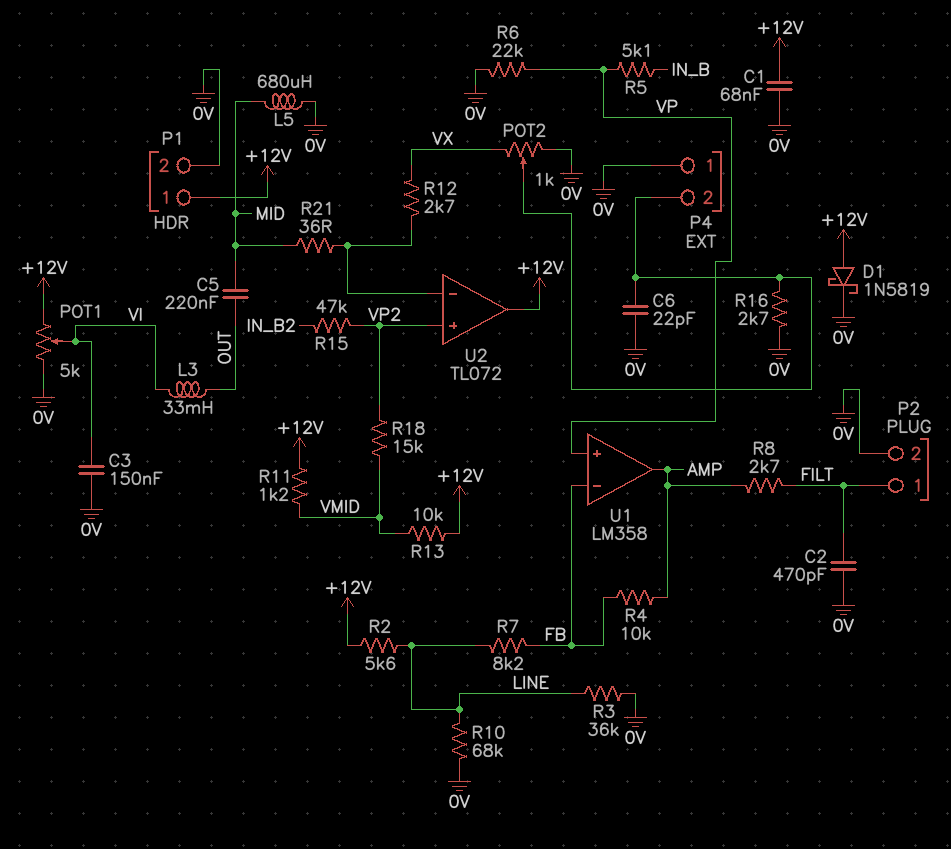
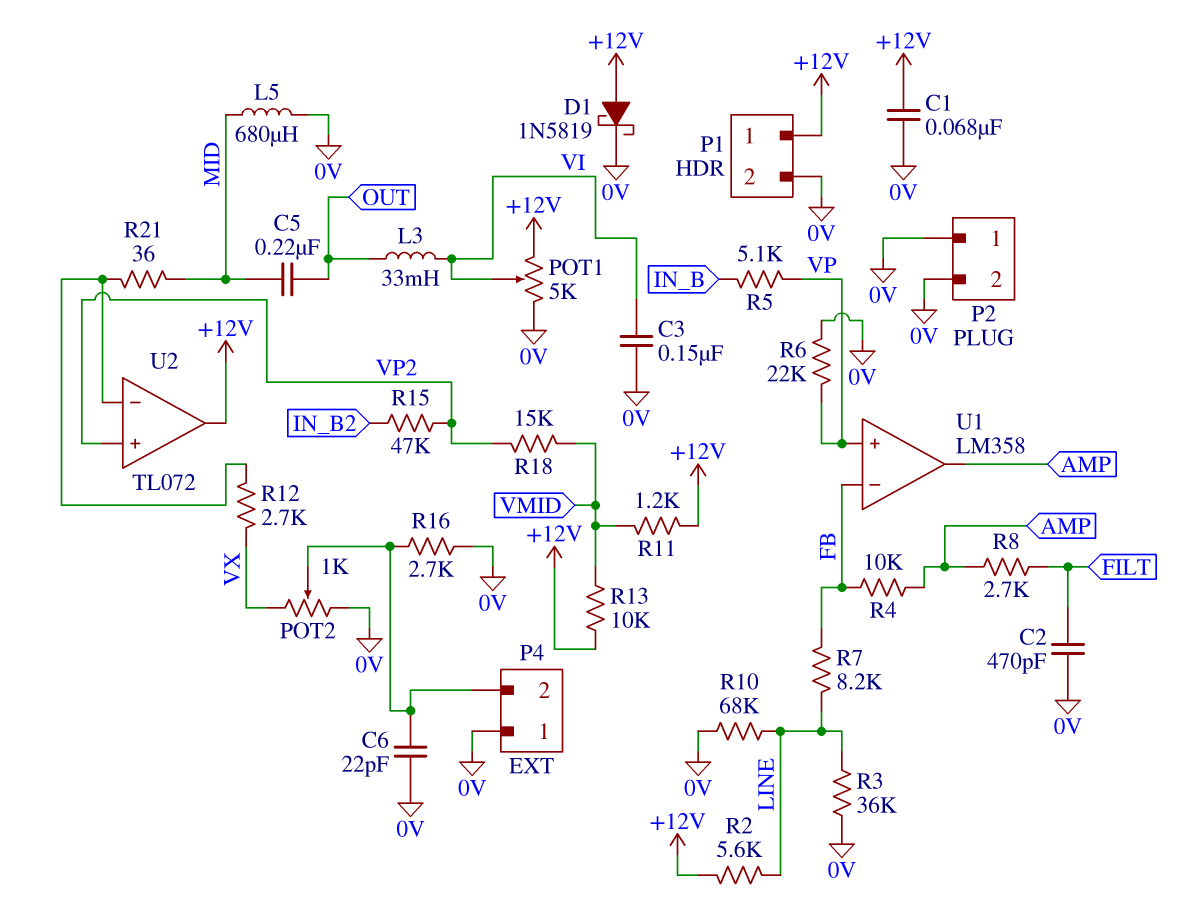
P2 pin 1: FILT -> 0V

